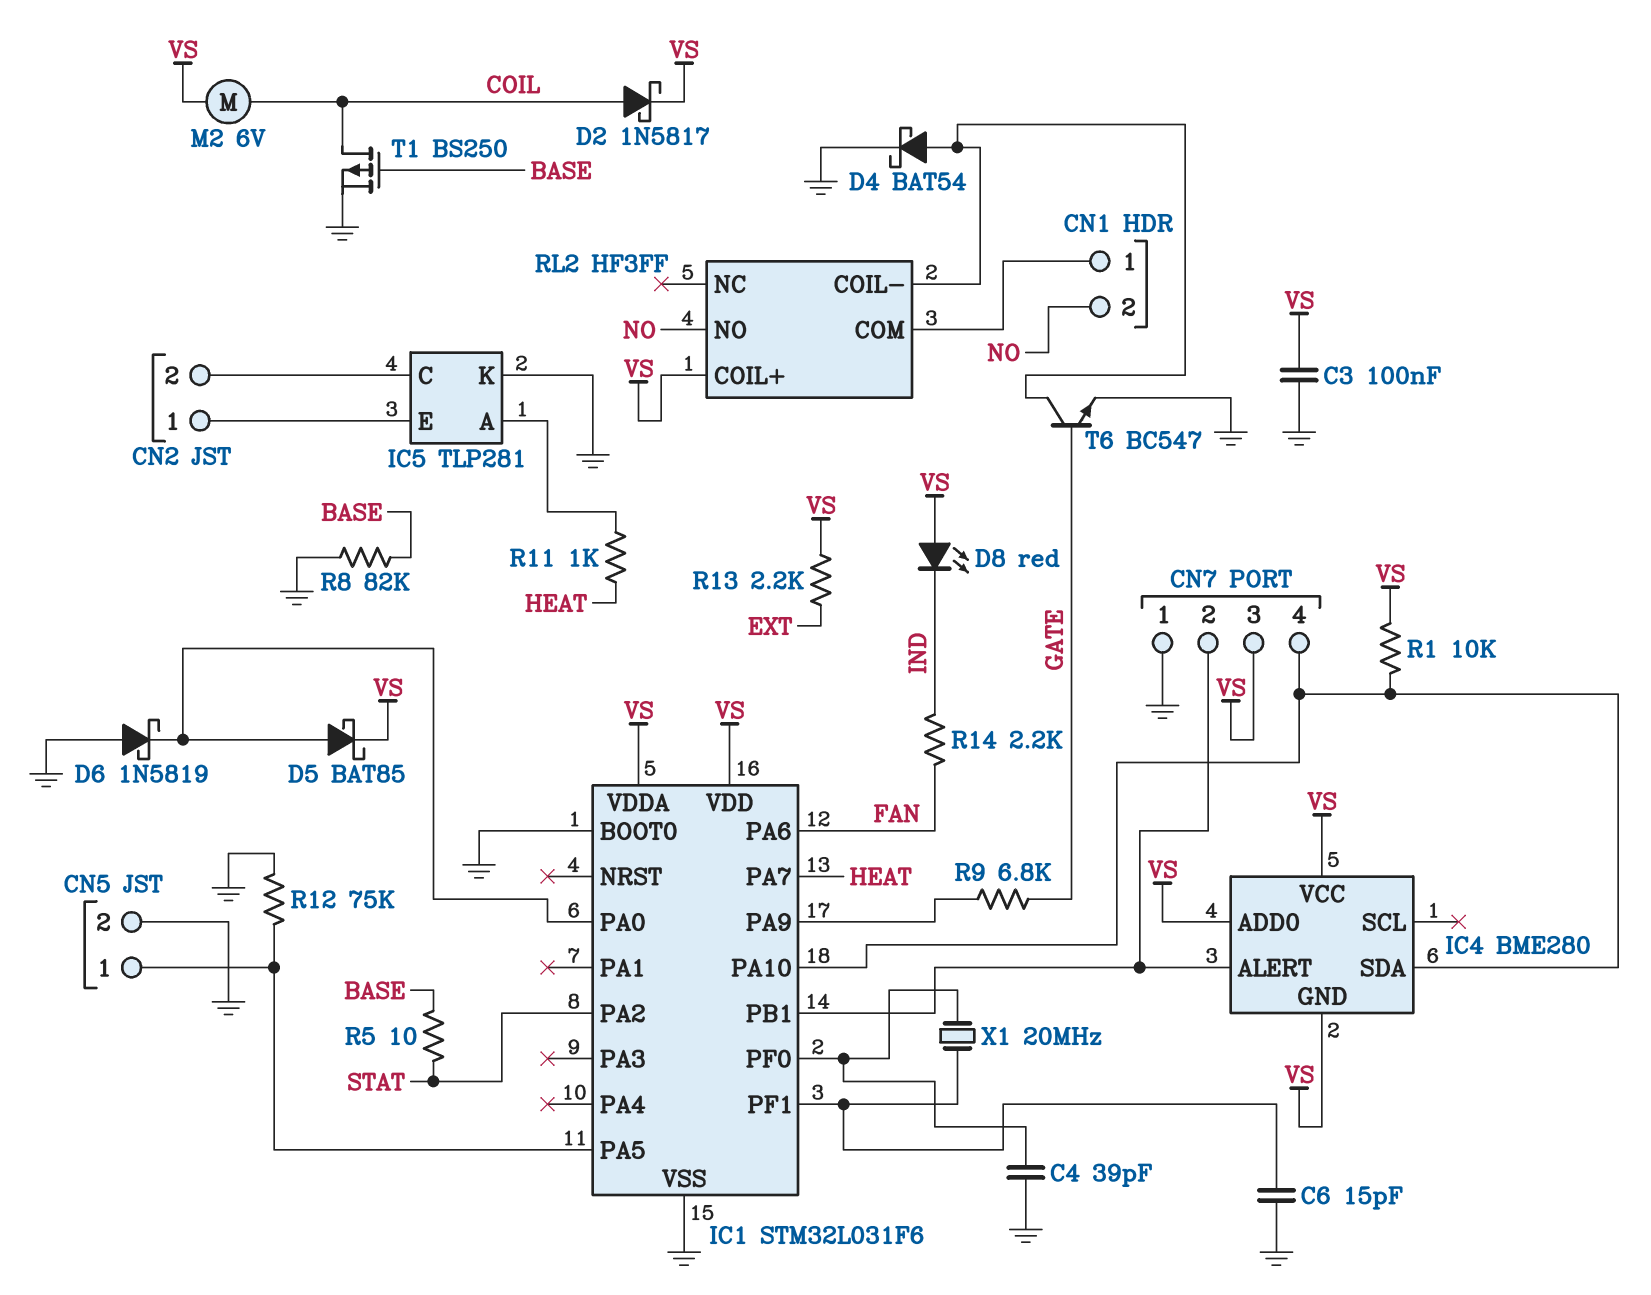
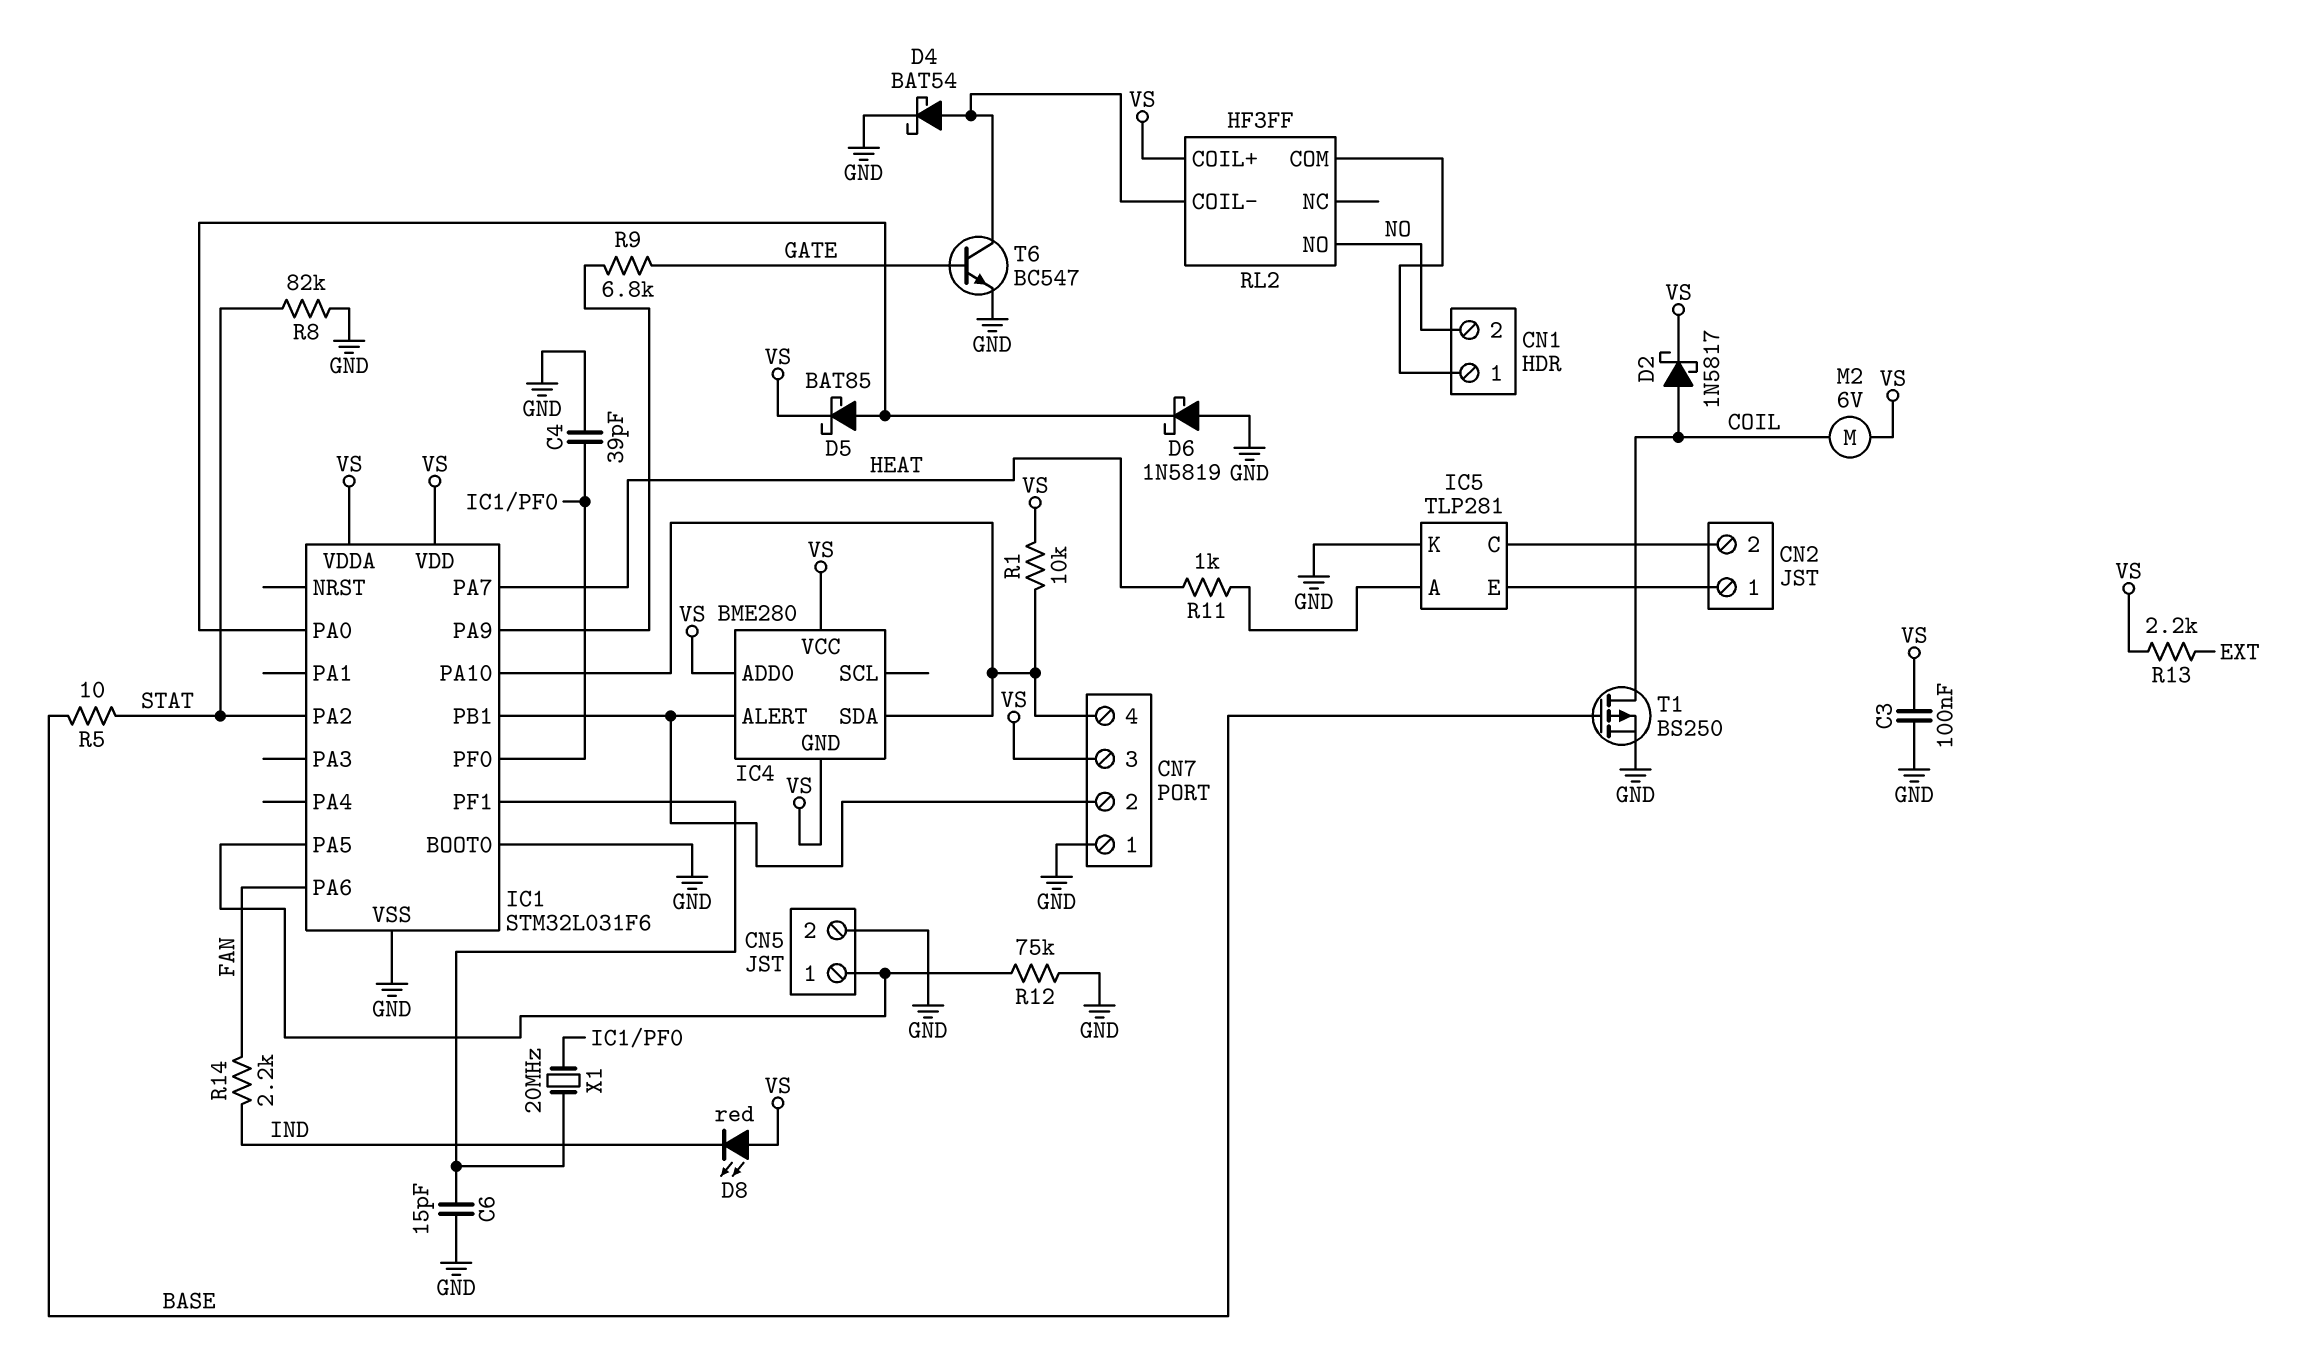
R8: 82k (BASE, GND) -> 82k (GND, STAT)

